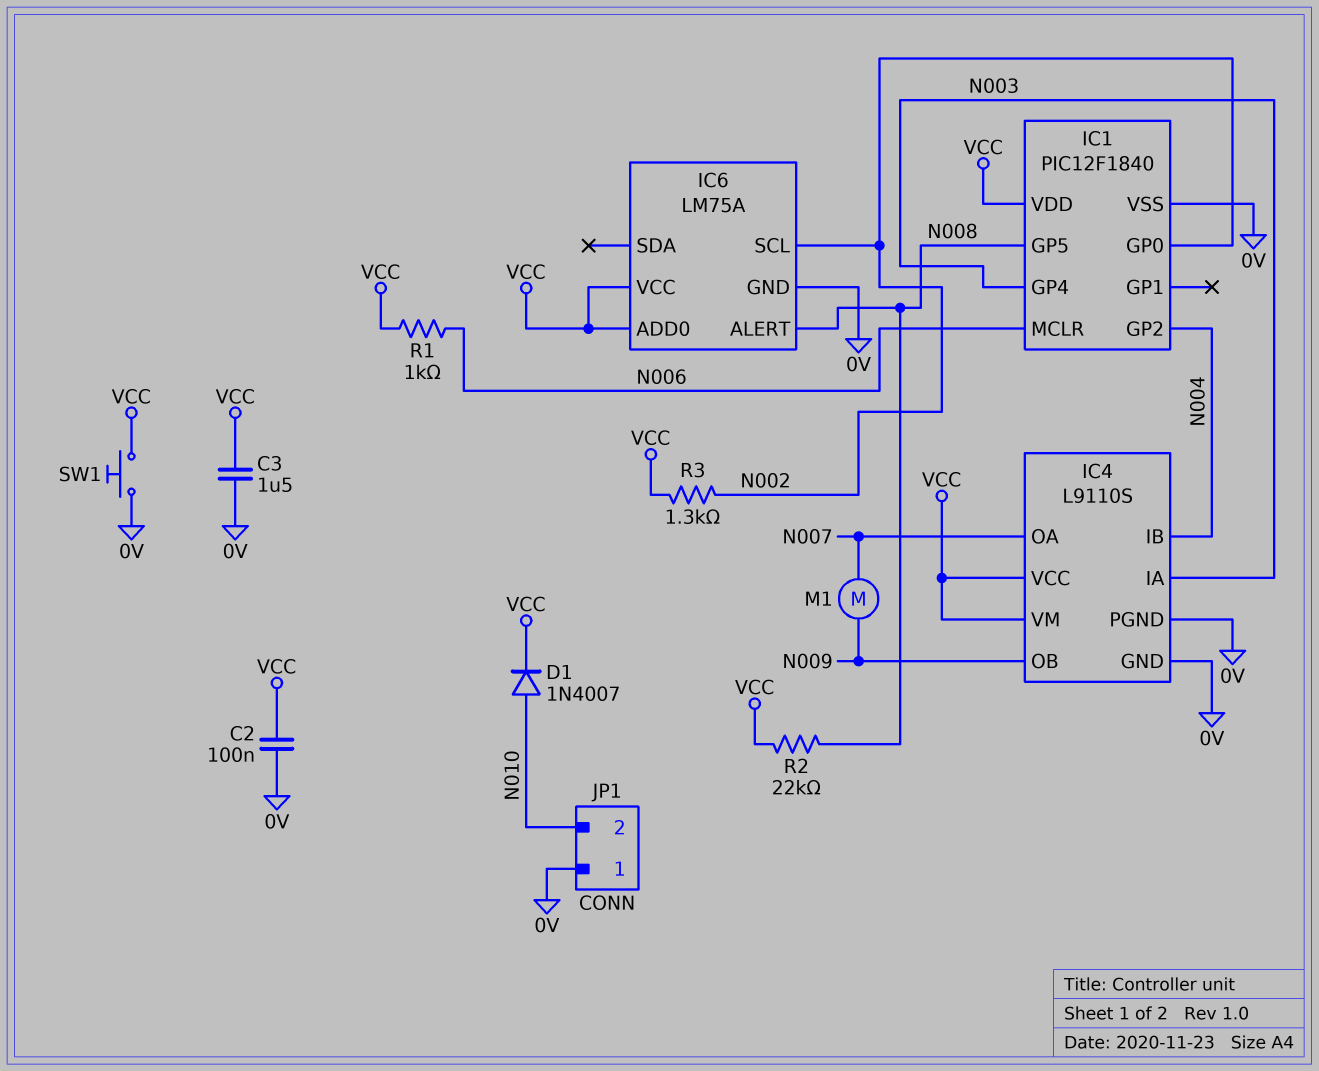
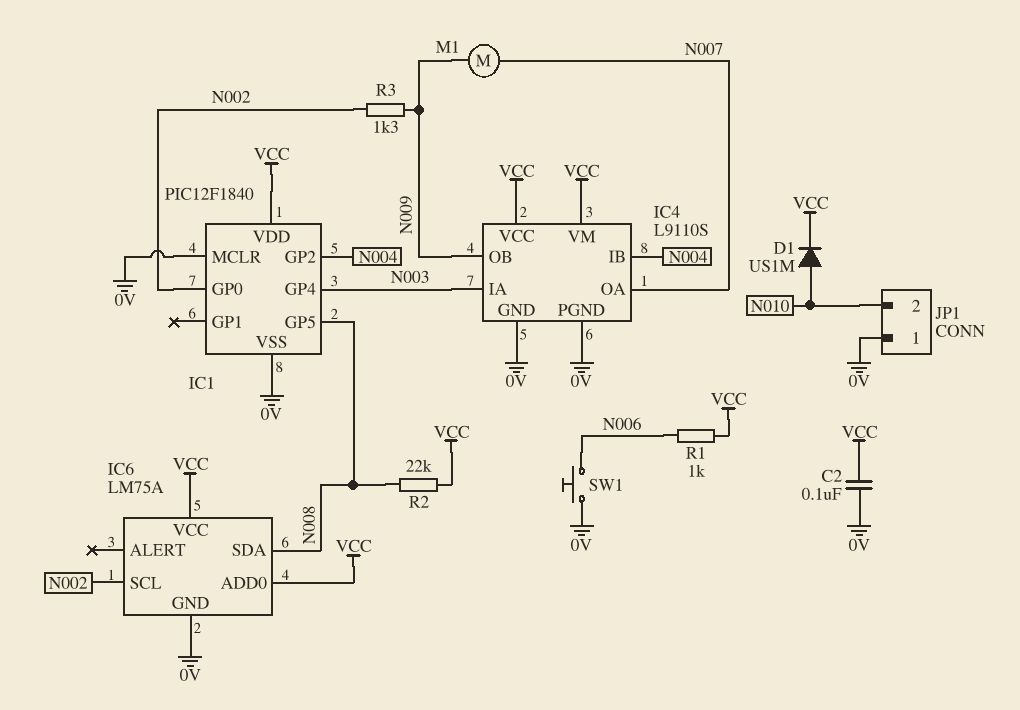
C3: 1.5uF (0V, VCC) -> none
D1: diode 1N4007 (A N010, K VCC) -> diode US1M (A N010, K VCC)
IC1 pin MCLR: N006 -> 0V
IC6 pin ALERT: N008 -> none
IC6 pin SDA: none -> N008
R3: 1.3k (N002, VCC) -> 1.3k (N002, N009)
SW1: button (0V, VCC) -> button (0V, N006)

